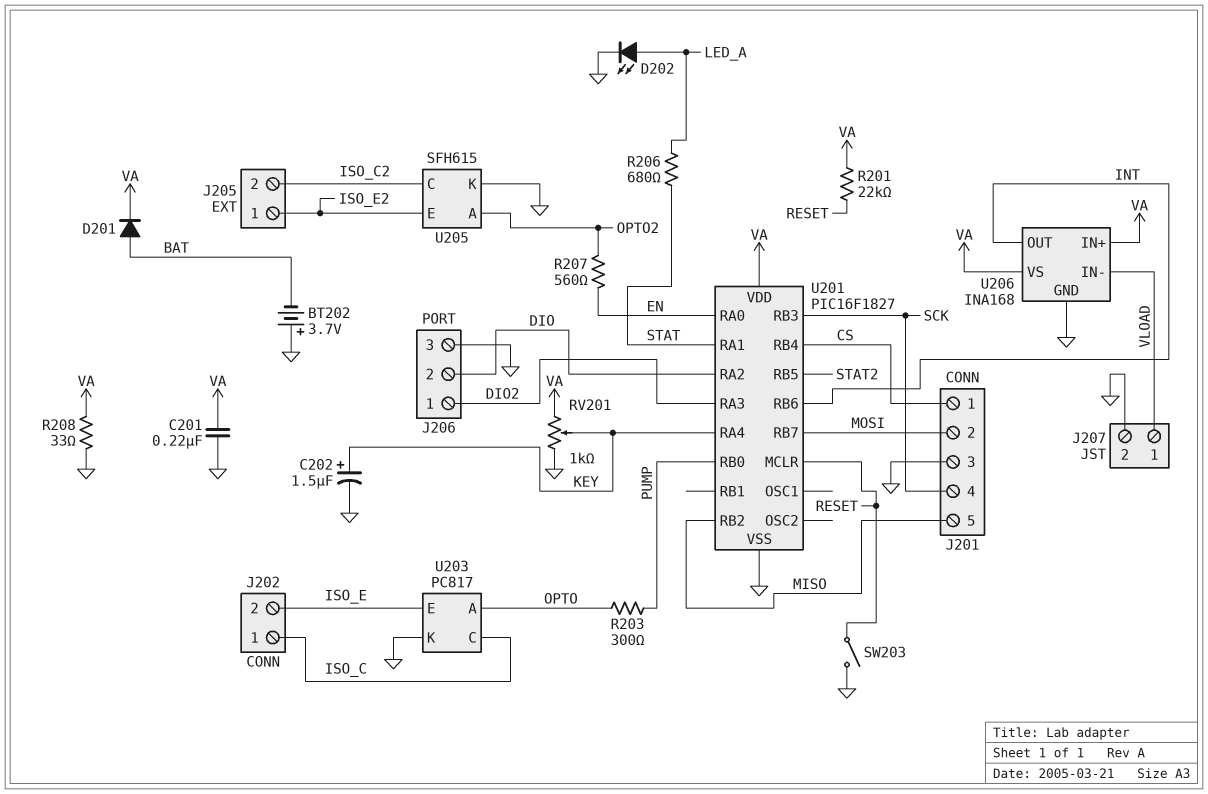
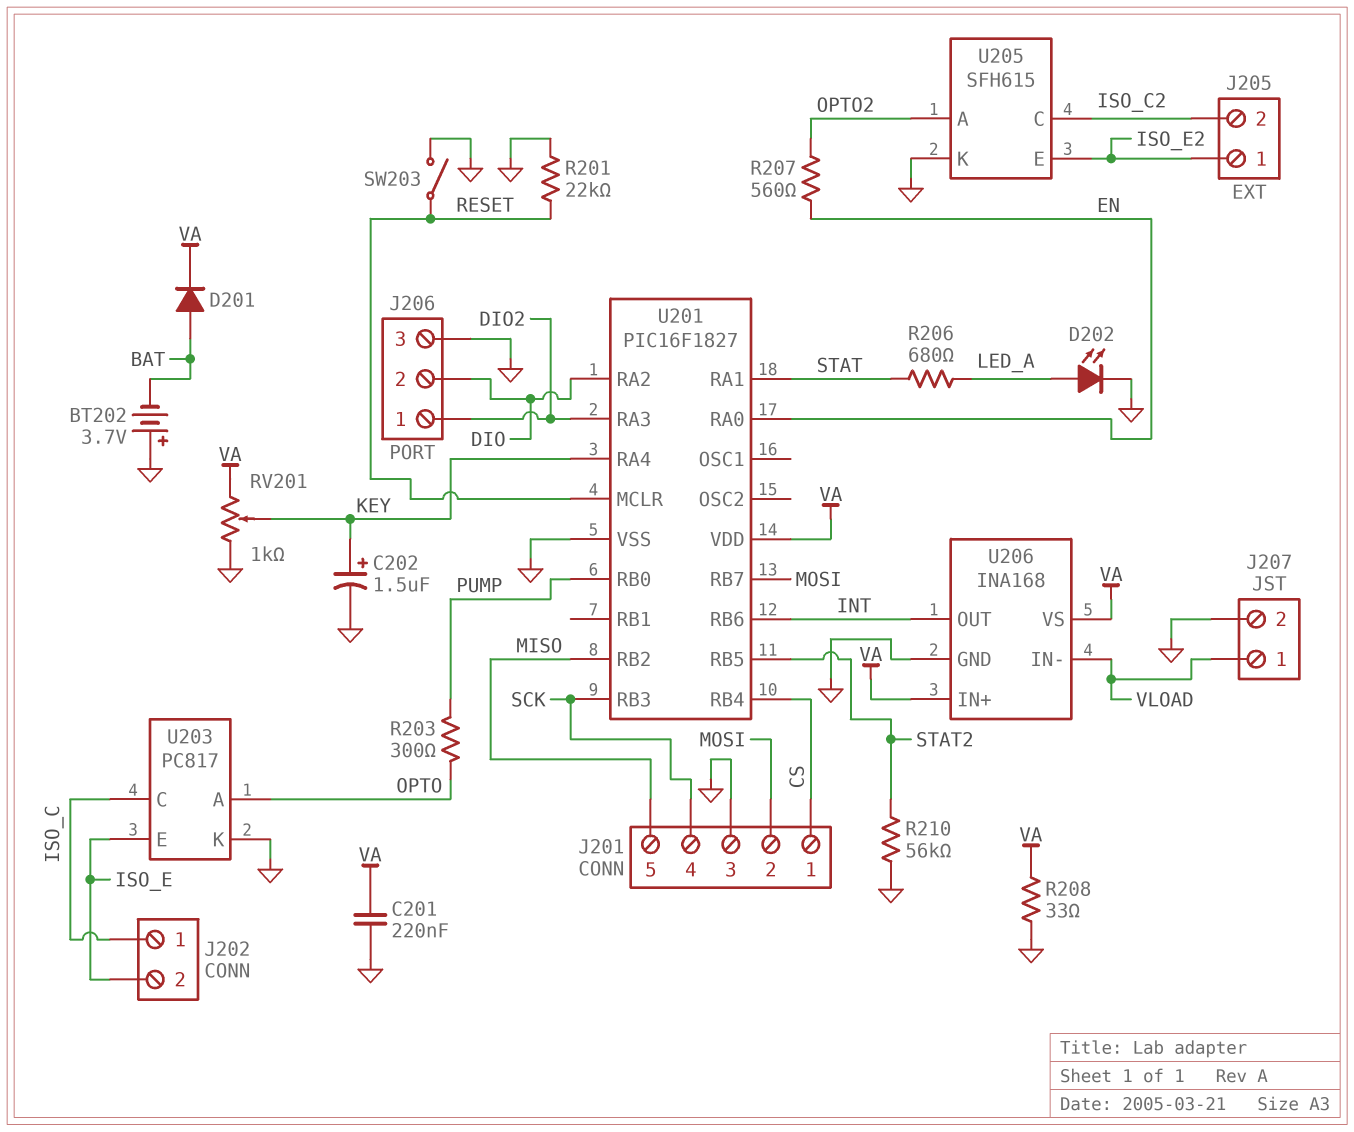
R201: 22k (RESET, VA) -> 22k (GND, RESET)
R210: none -> 56k (GND, STAT2)

